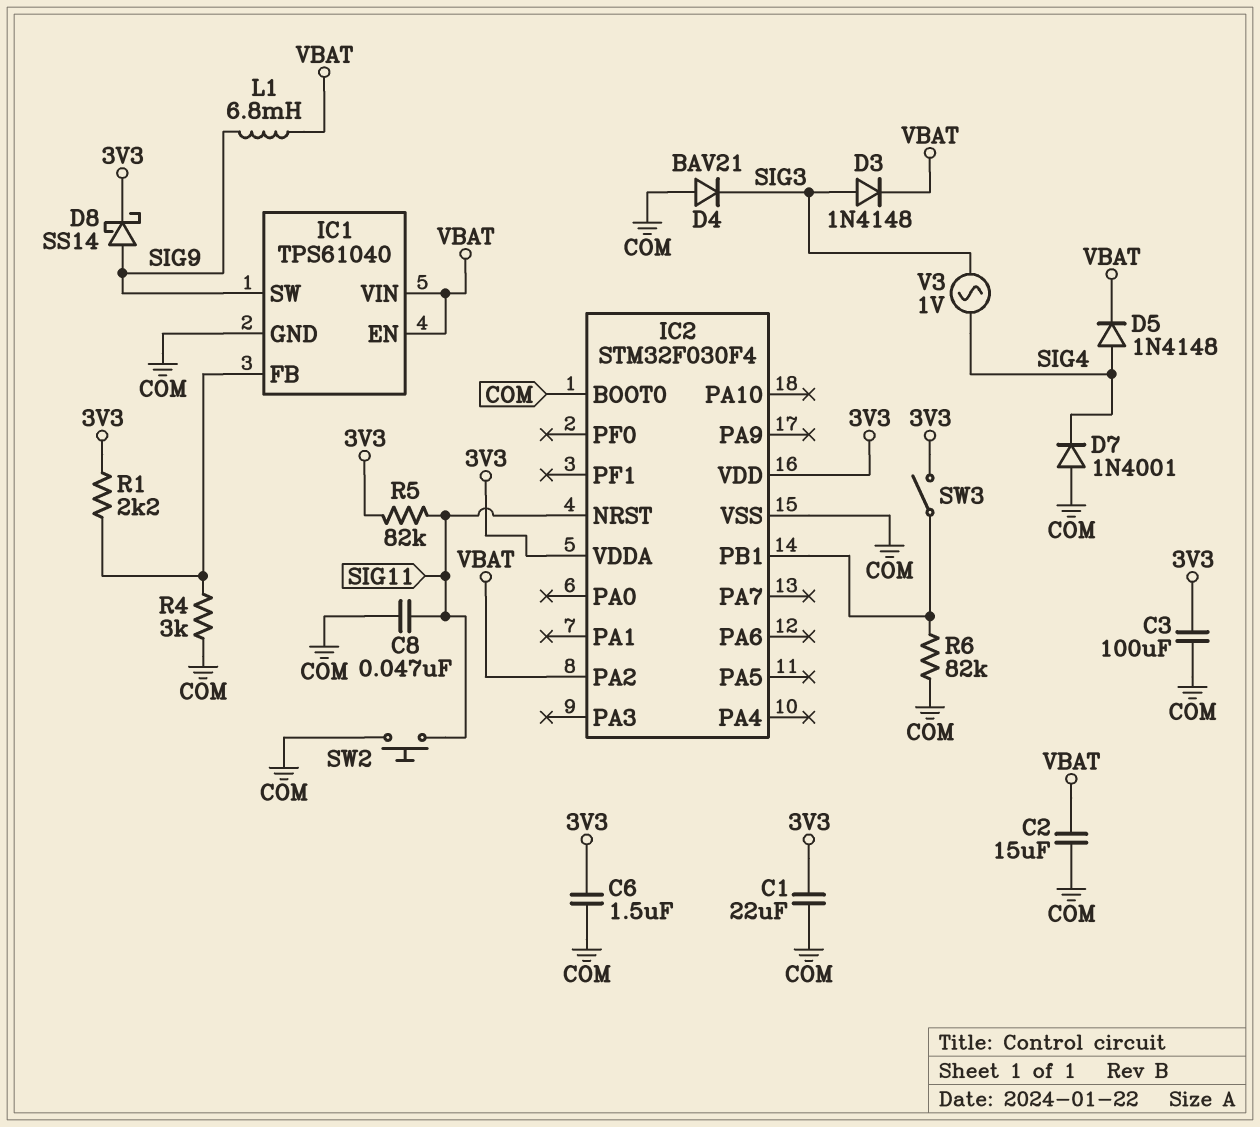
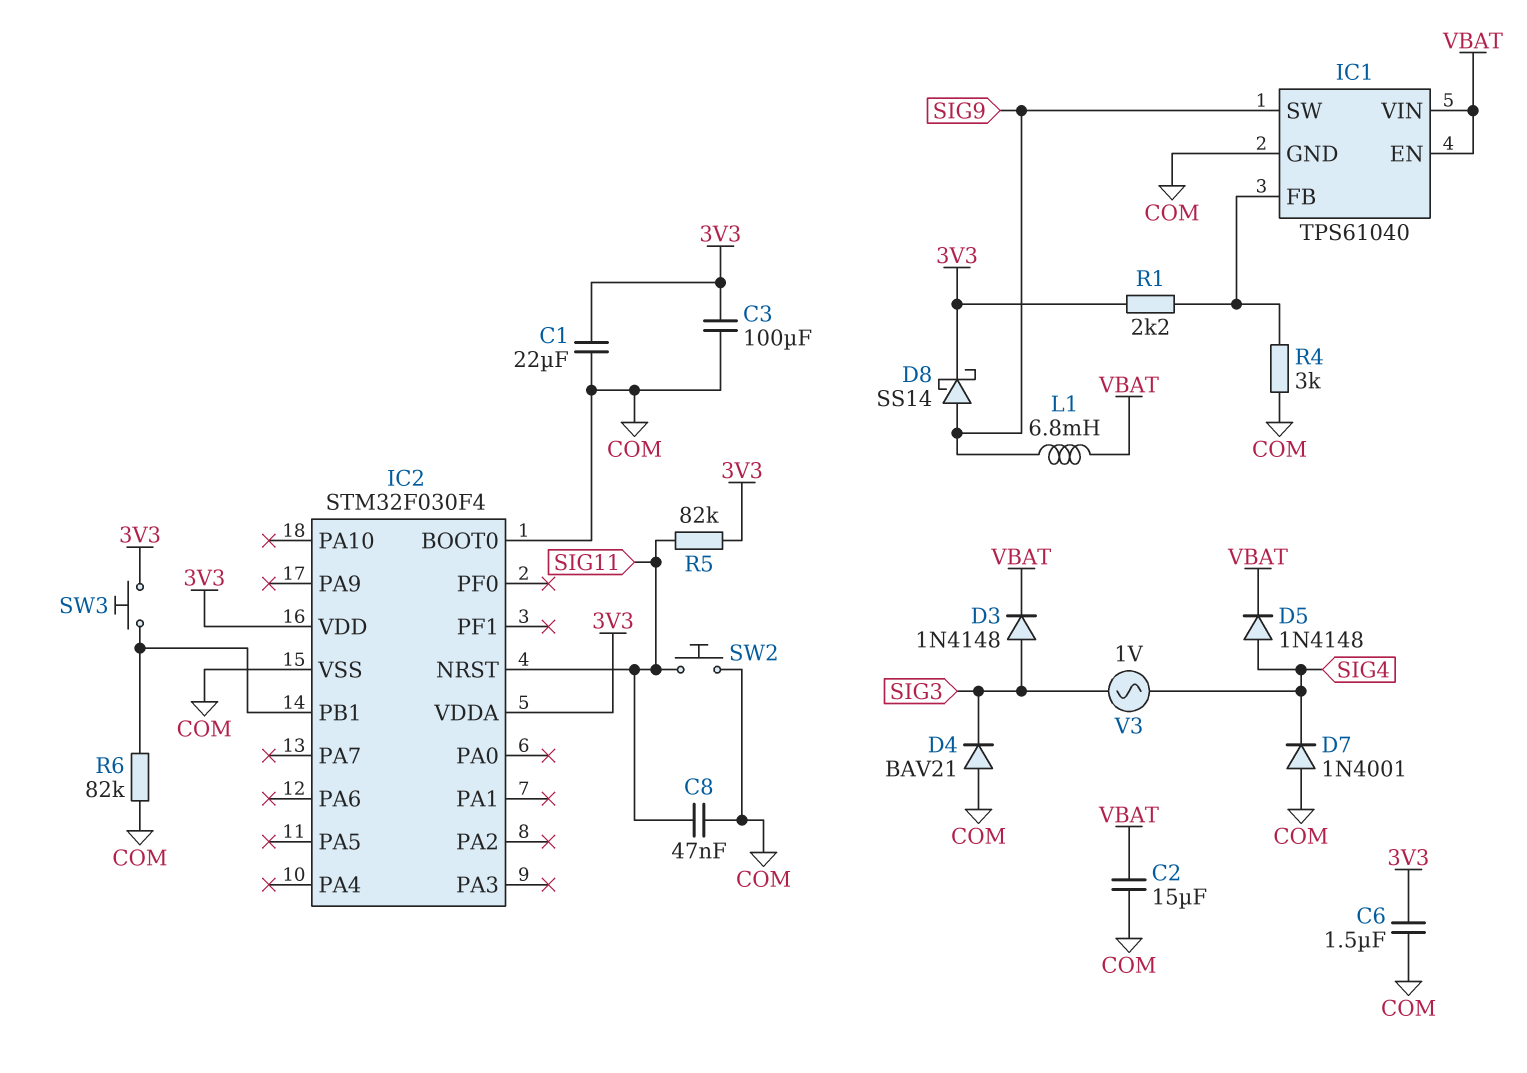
IC2 pin PA2: VBAT -> none
SW3: switch (3V3, IC2/PB1) -> button (3V3, IC2/PB1)

